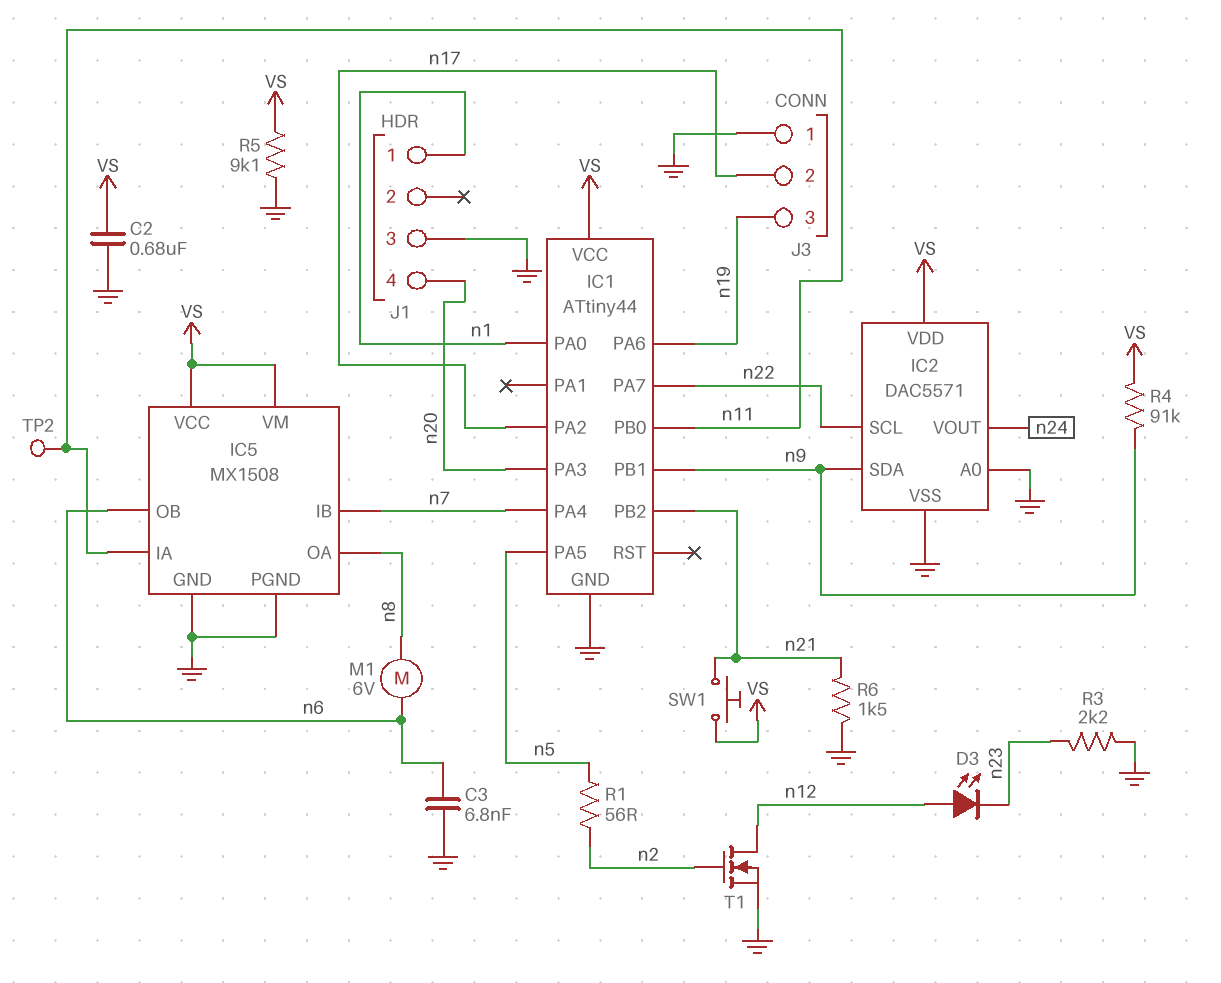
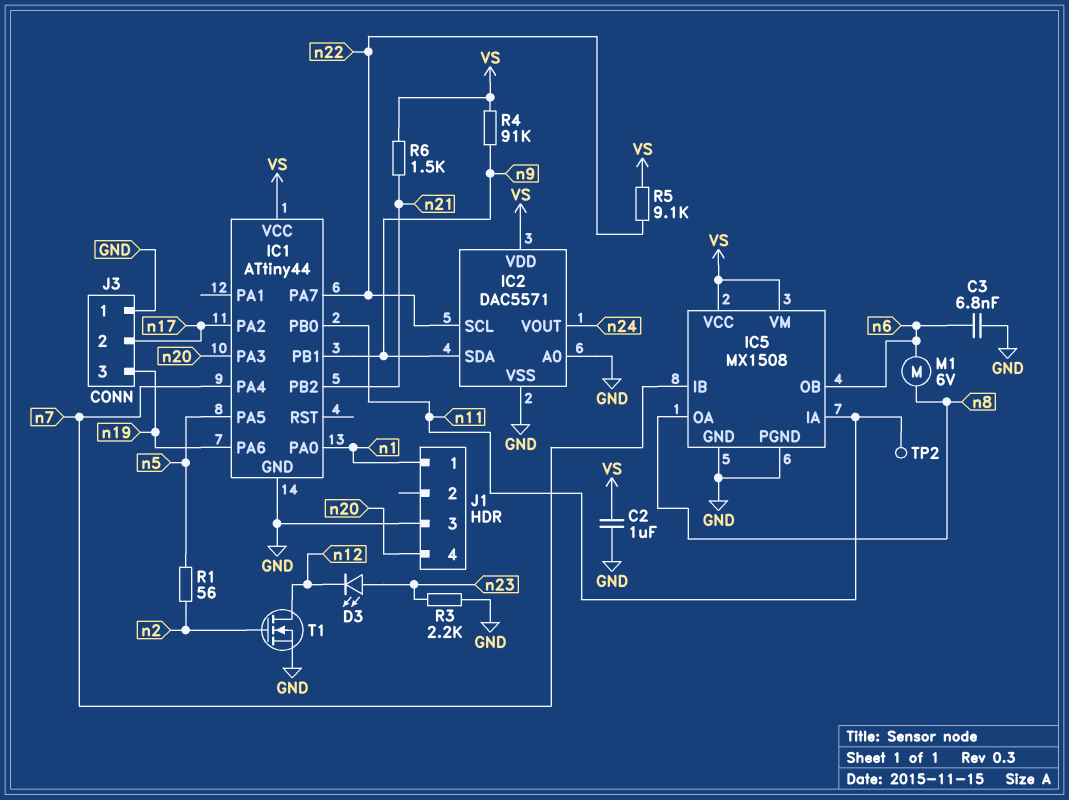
C2: 680nF (GND, VS) -> 1uF (GND, VS)
D3: LED (A n12, K n23) -> LED (A n23, K n12)
R5: 9.1k (GND, VS) -> 9.1k (VS, n22)
R6: 1.5k (GND, n21) -> 1.5k (VS, n21)
SW1: button (VS, n21) -> none

